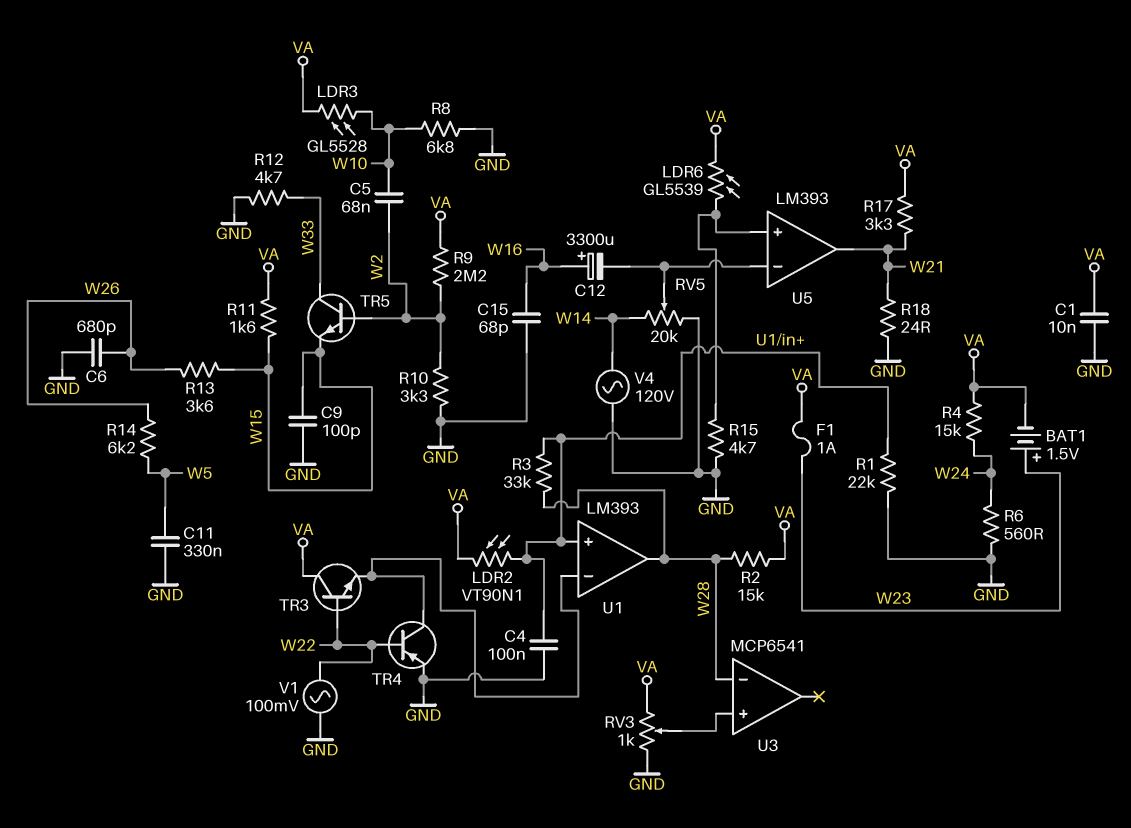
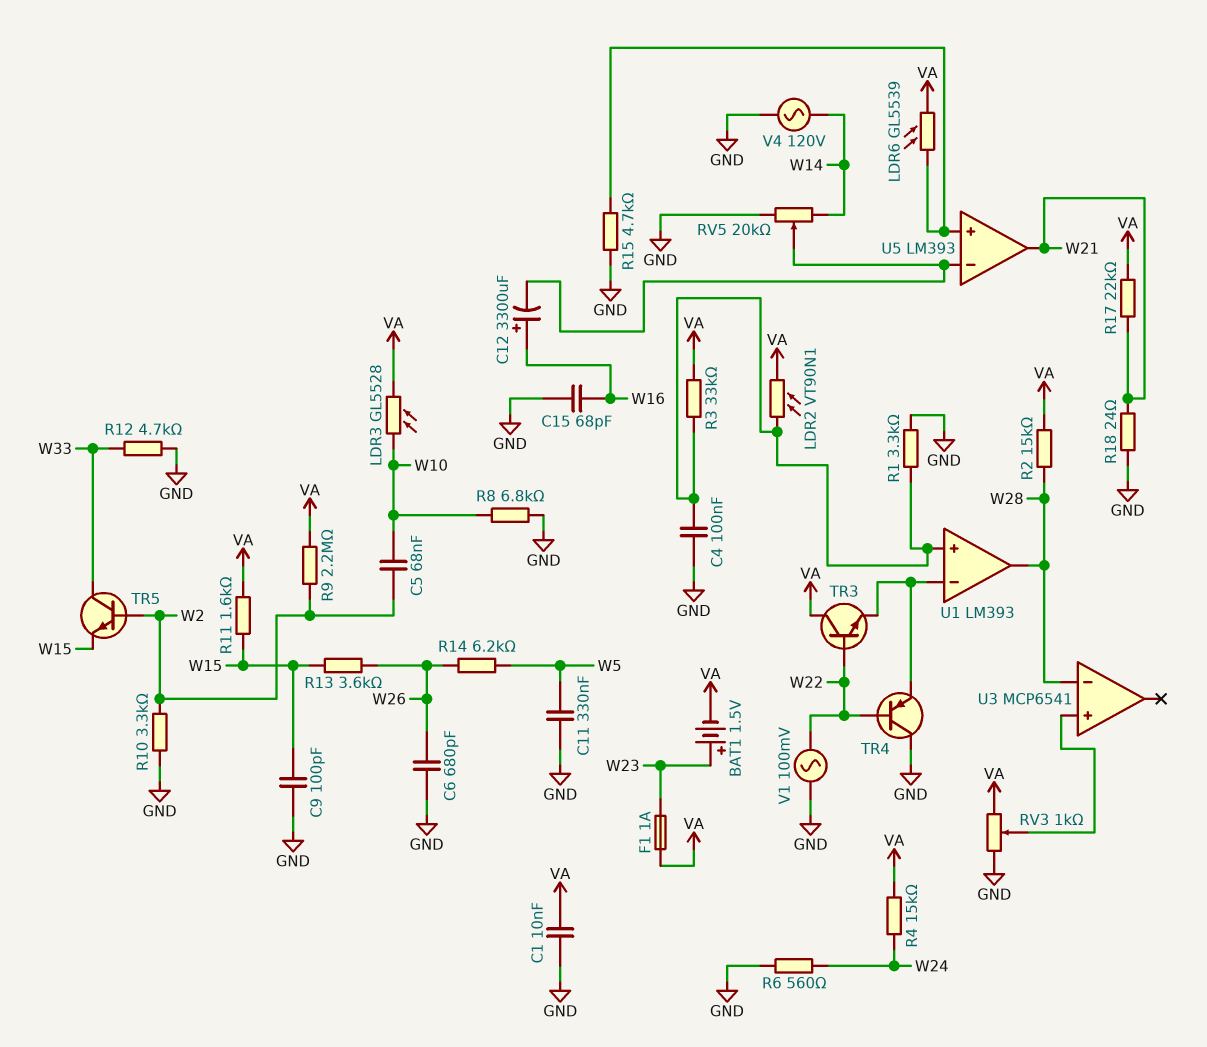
R1: 22k (GND, U1/in+) -> 3.3k (GND, U1/in+)
R3: 33k (U1/in+, W28) -> 33k (U1/in+, VA)
R17: 3.3k (VA, W21) -> 22k (VA, W21)
TR4: PNP (B W22, C U1/in-, E GND) -> PNP (B W22, C GND, E U1/in-)

